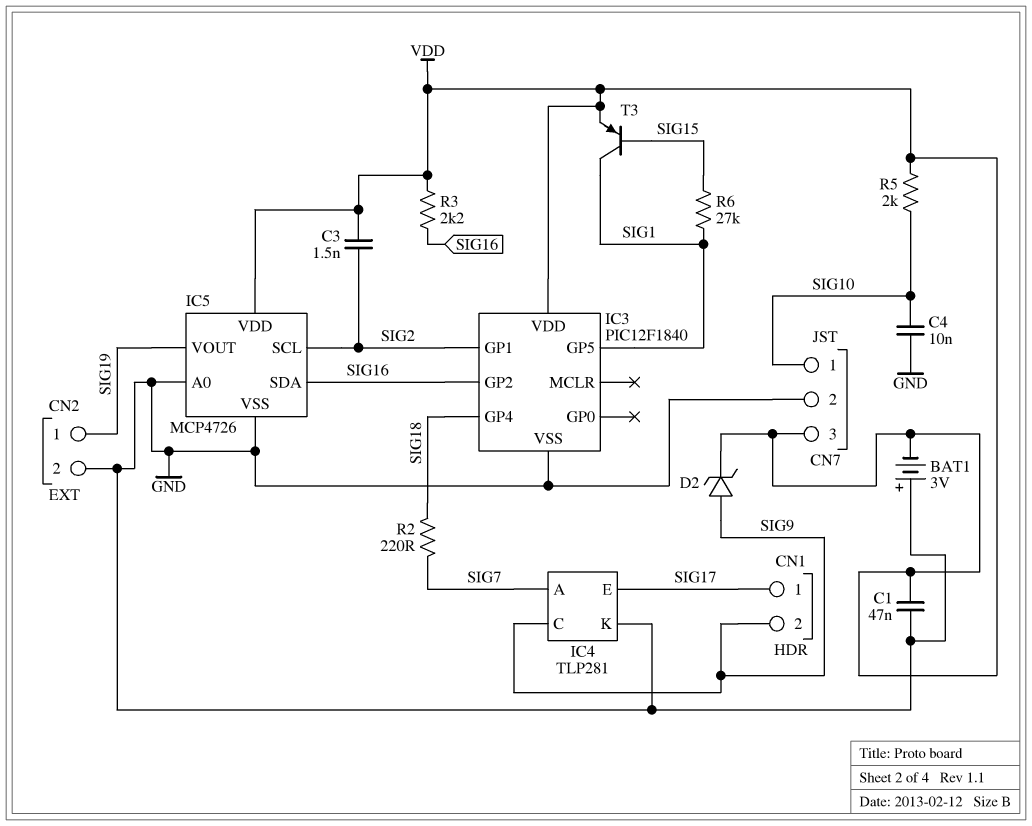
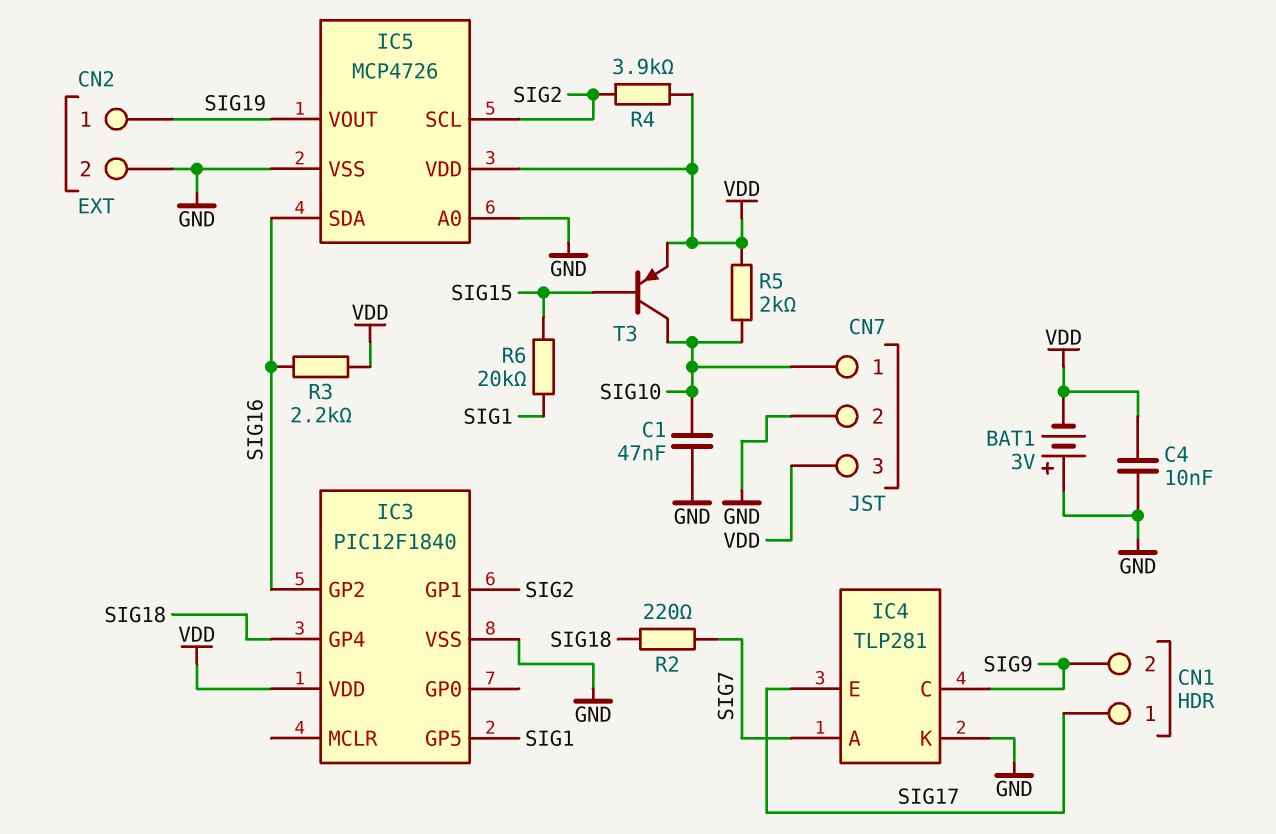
C1: 47nF (GND, VDD) -> 47nF (GND, SIG10)
C3: 1.5nF (SIG2, VDD) -> none
C4: 10nF (GND, SIG10) -> 10nF (GND, VDD)
D2: zener (A SIG9, K VDD) -> none
R4: none -> 3.9k (SIG2, VDD)
R6: 27k (SIG1, SIG15) -> 20k (SIG1, SIG15)
T3: PNP (B SIG15, C SIG1, E VDD) -> PNP (B SIG15, C SIG10, E VDD)

